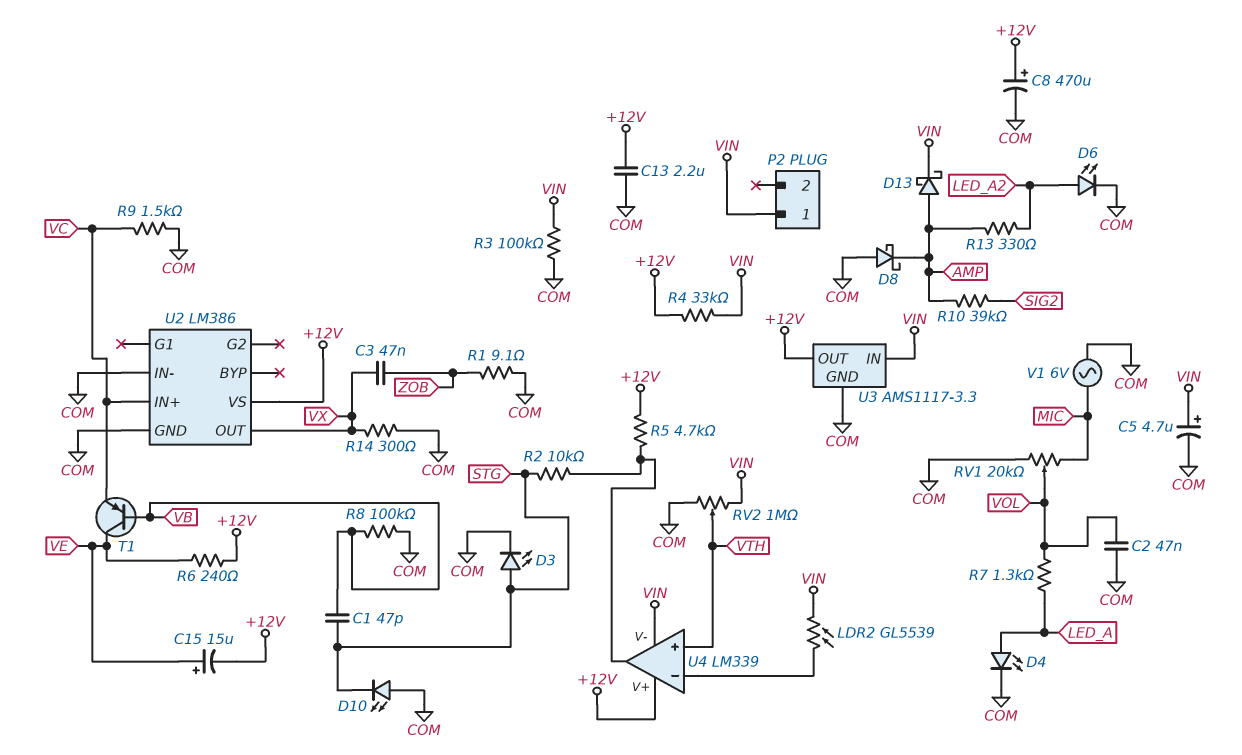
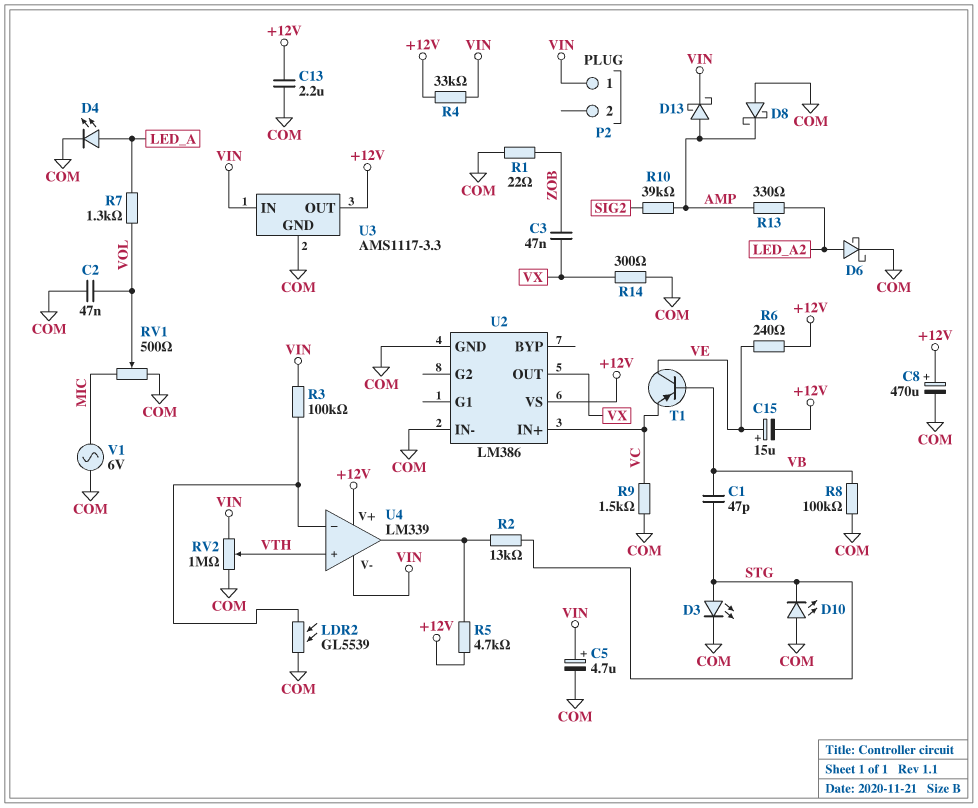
D6: LED (A LED_A2, K COM) -> schottky (A LED_A2, K COM)
LDR2: GL5539 (U4/in-, VIN) -> GL5539 (COM, U4/in-)
R1: 9.1 (COM, ZOB) -> 22 (COM, ZOB)
R2: 10k (STG, U4/out) -> 13k (STG, U4/out)
R3: 100k (COM, VIN) -> 100k (U4/in-, VIN)
RV1: 20k (COM, MIC, wiper VOL) -> 500 (COM, MIC, wiper VOL)

